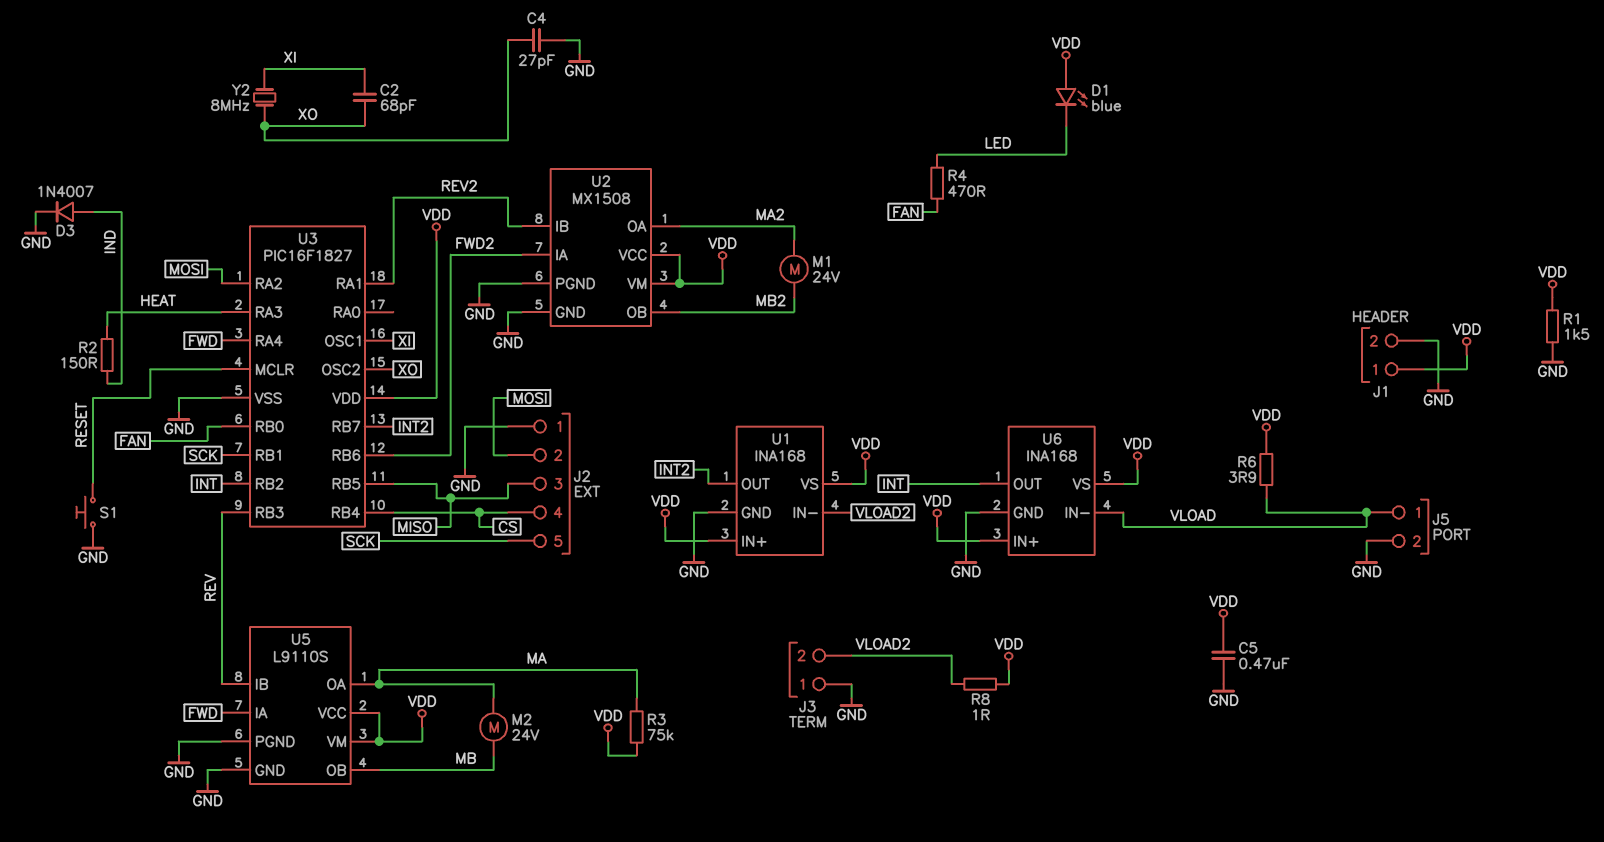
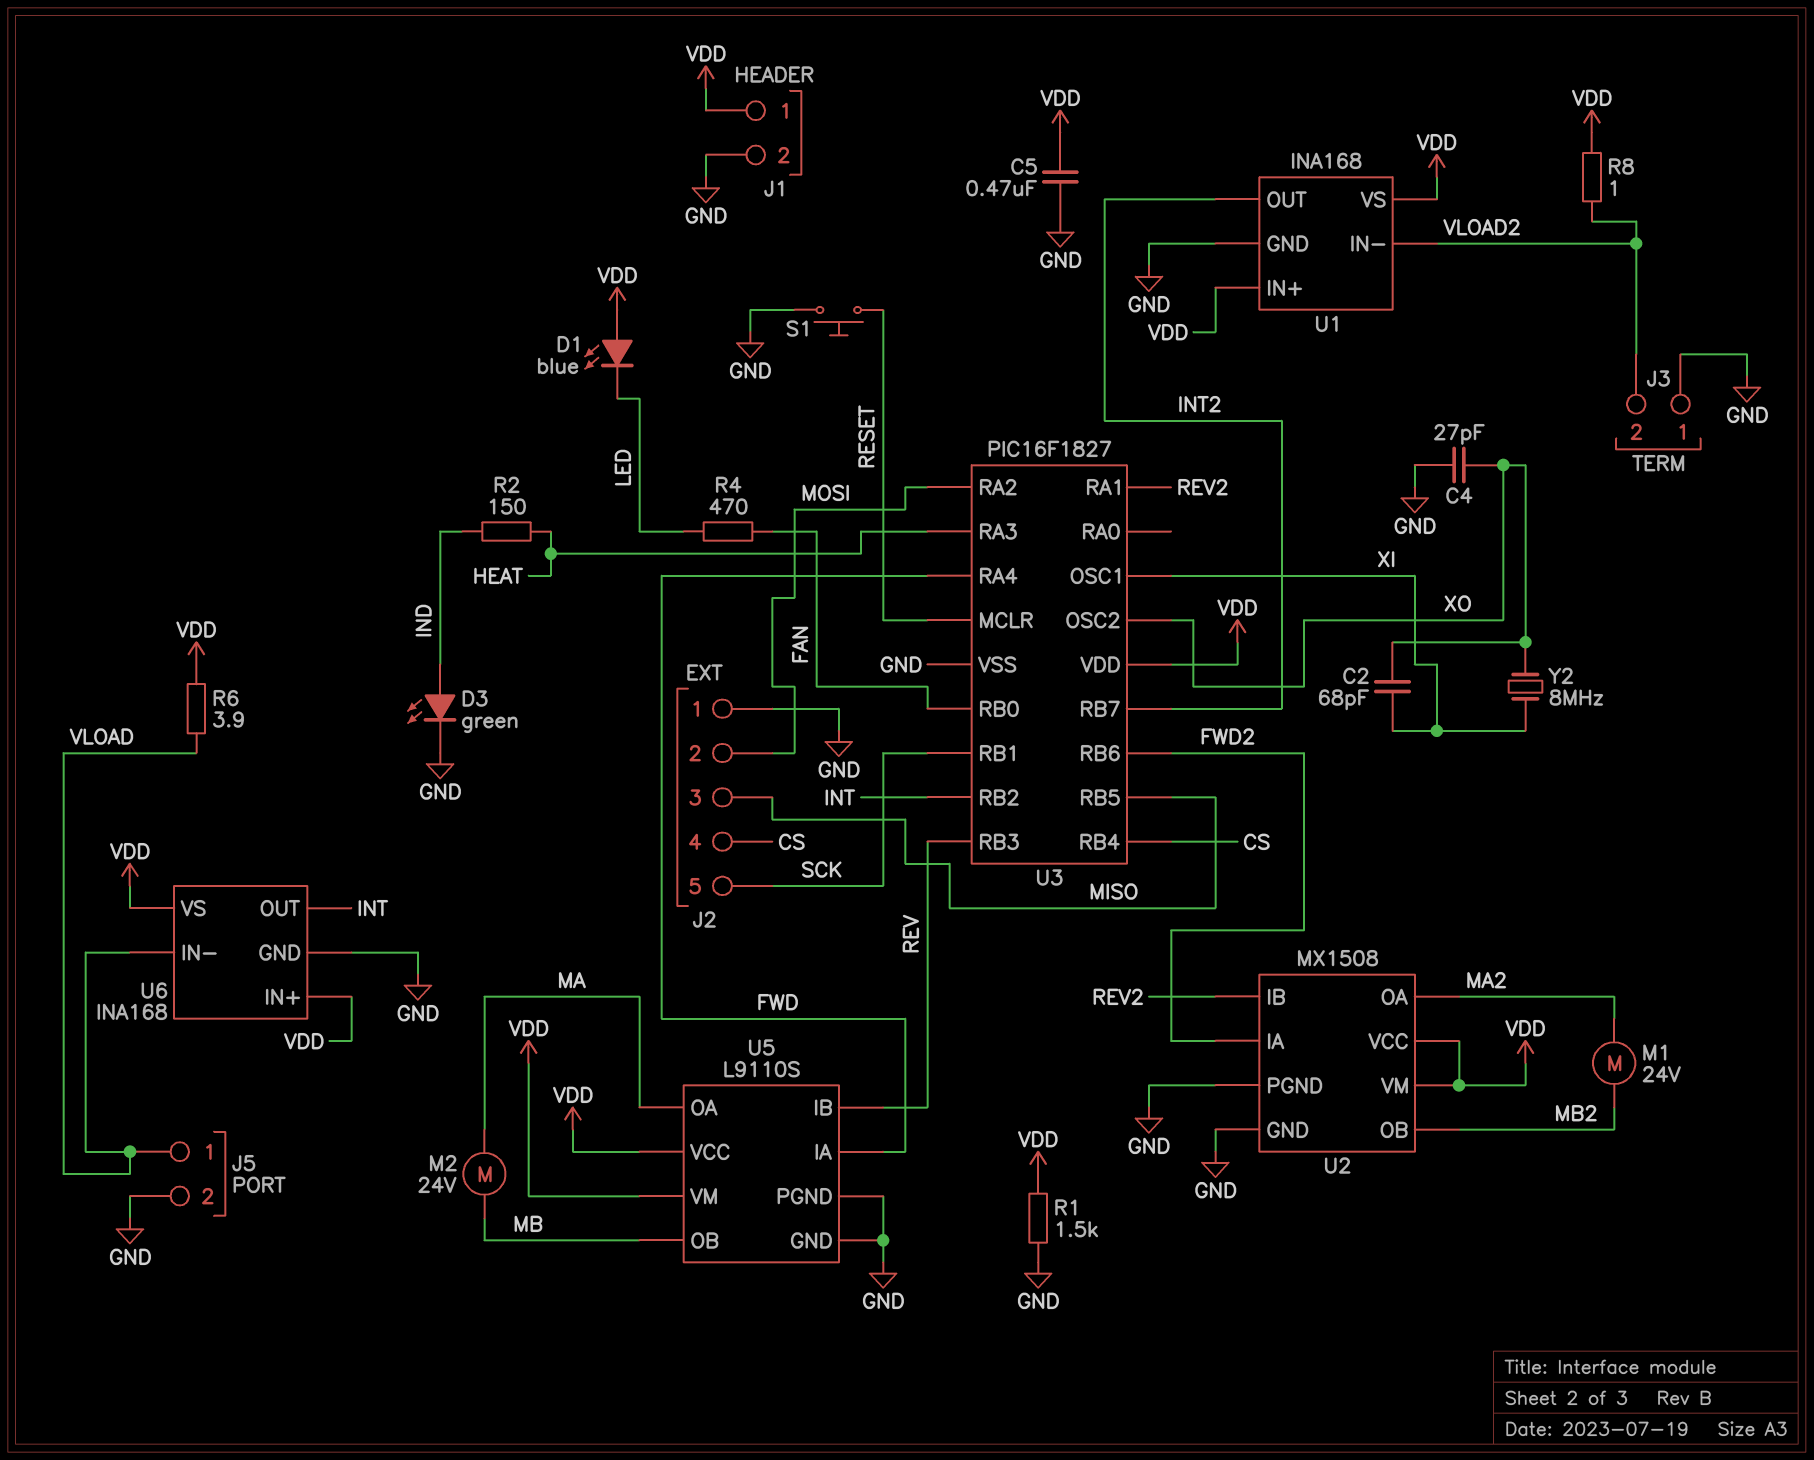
D3: diode 1N4007 (A IND, K GND) -> LED green (A IND, K GND)
R3: 75k (MA, VDD) -> none

